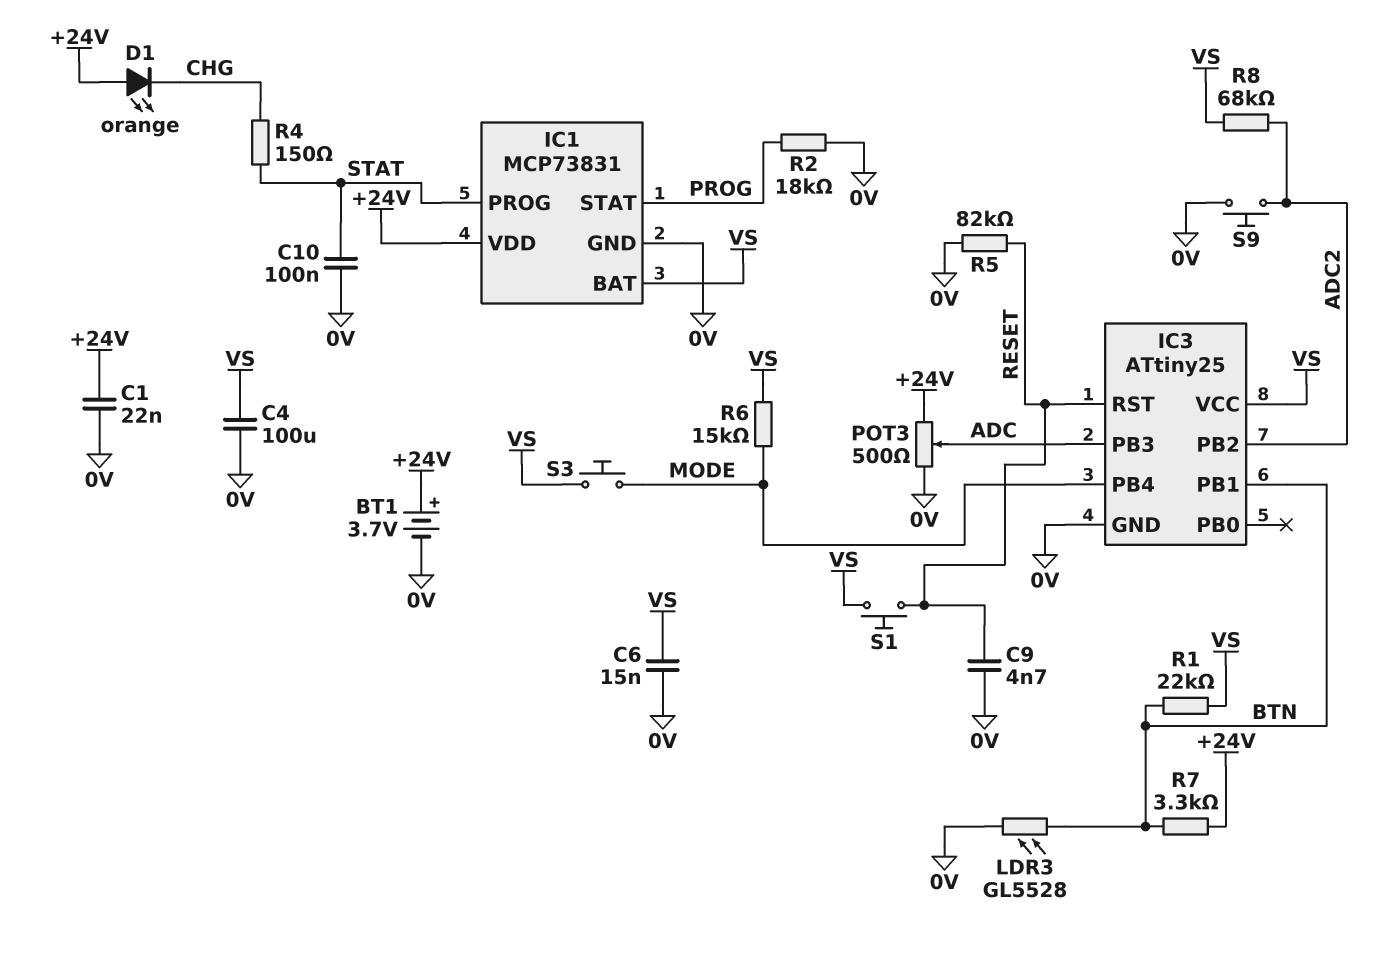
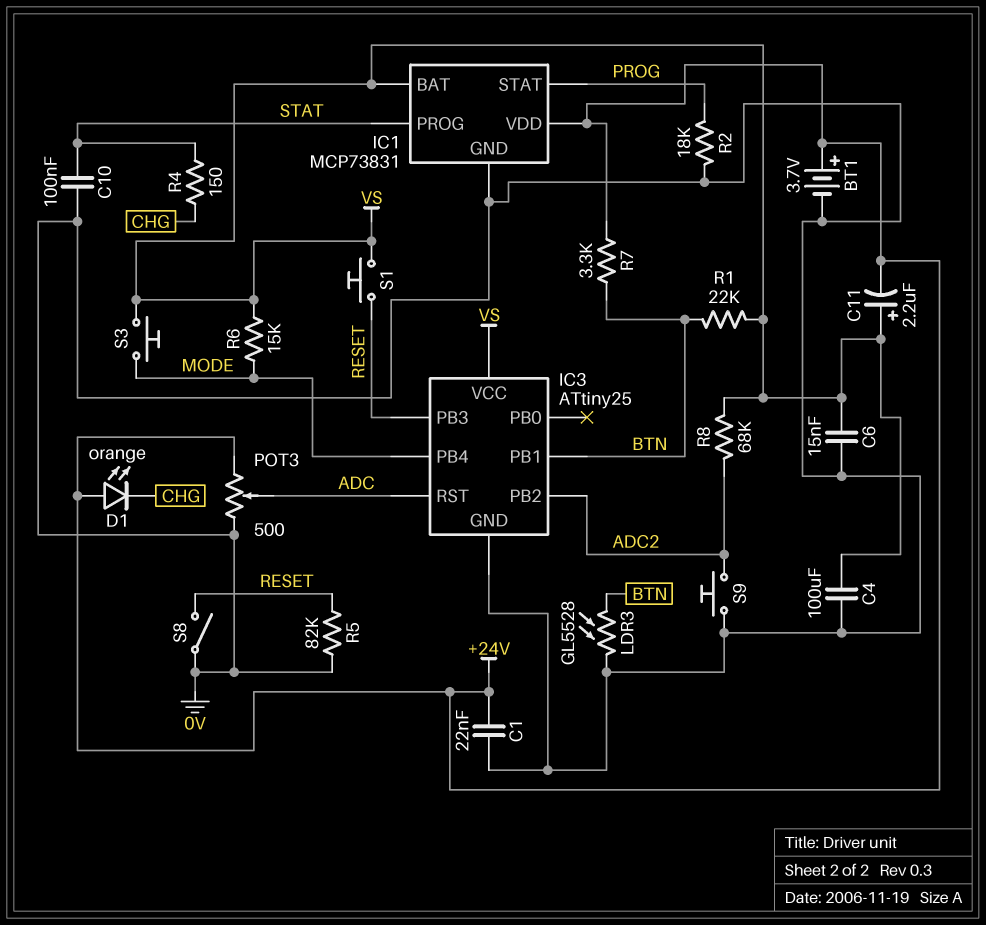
C9: 4.7nF (0V, RESET) -> none
C11: none -> 2.2uF (plus VS, minus +24V)
IC3 pin PB3: ADC -> RESET
IC3 pin RST: RESET -> ADC
S8: none -> switch (0V, RESET)

